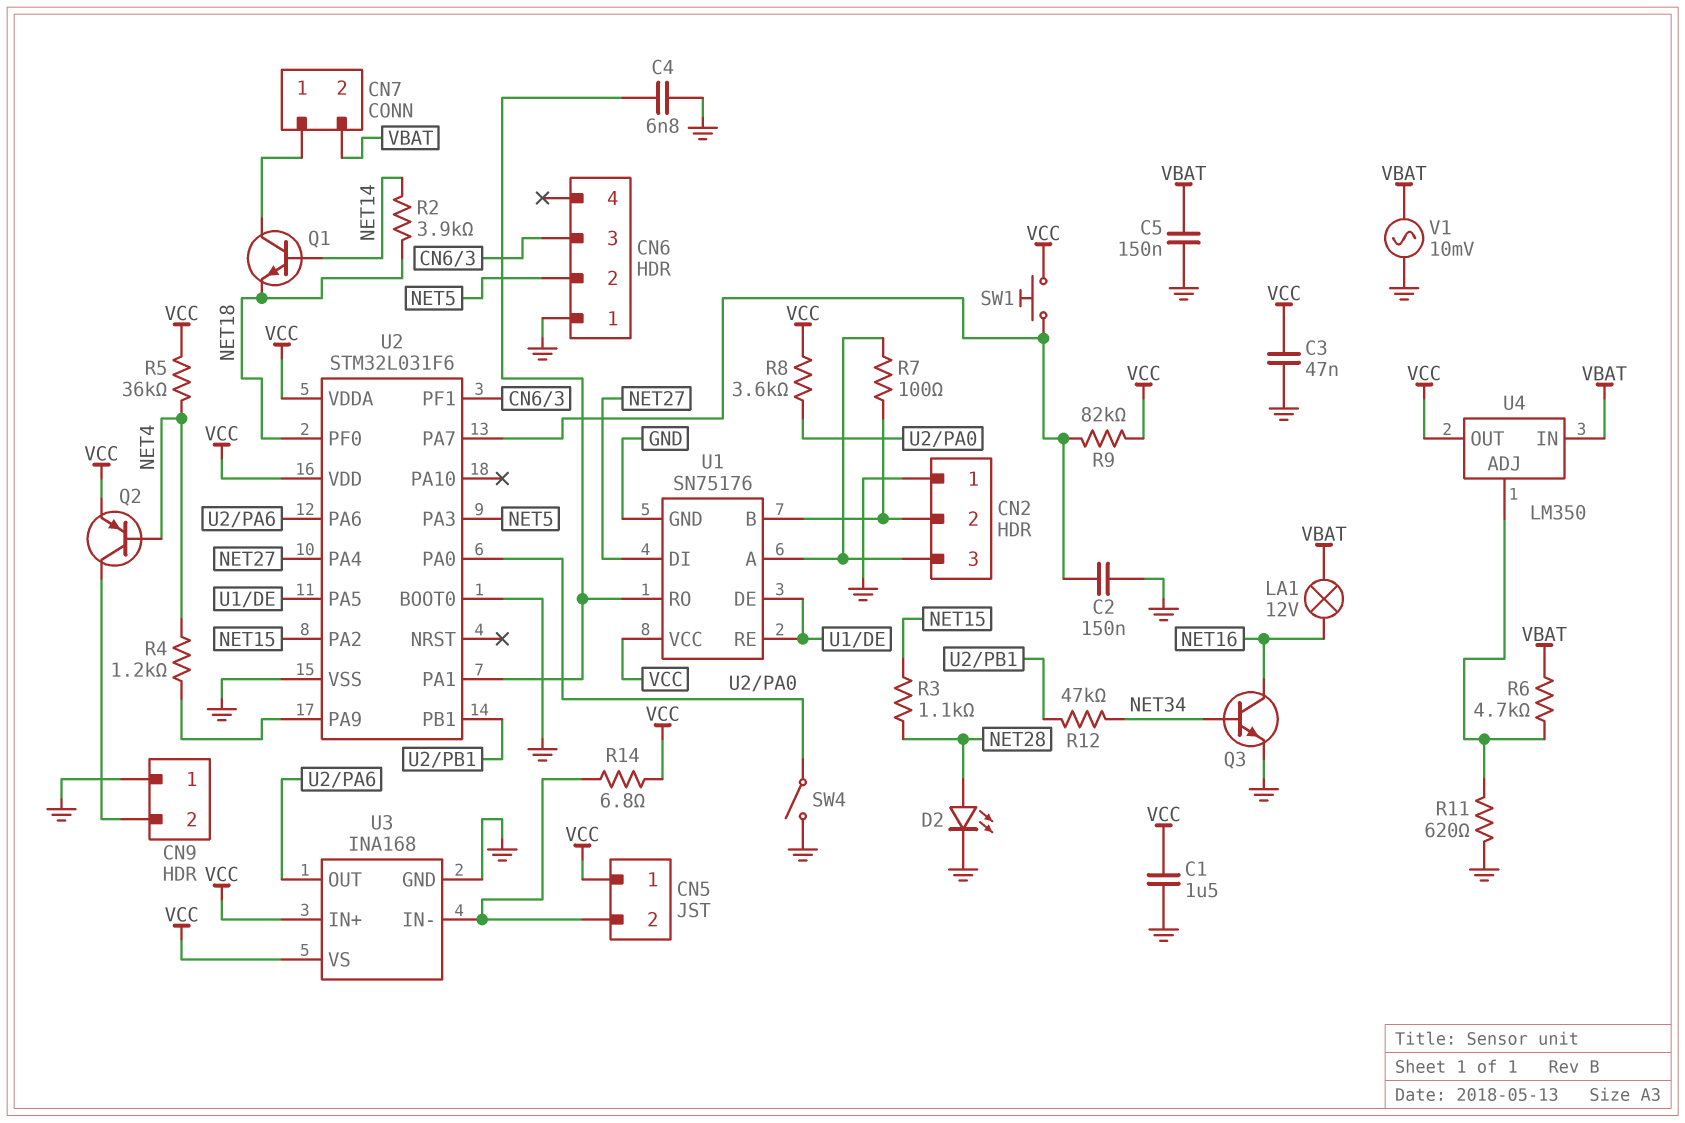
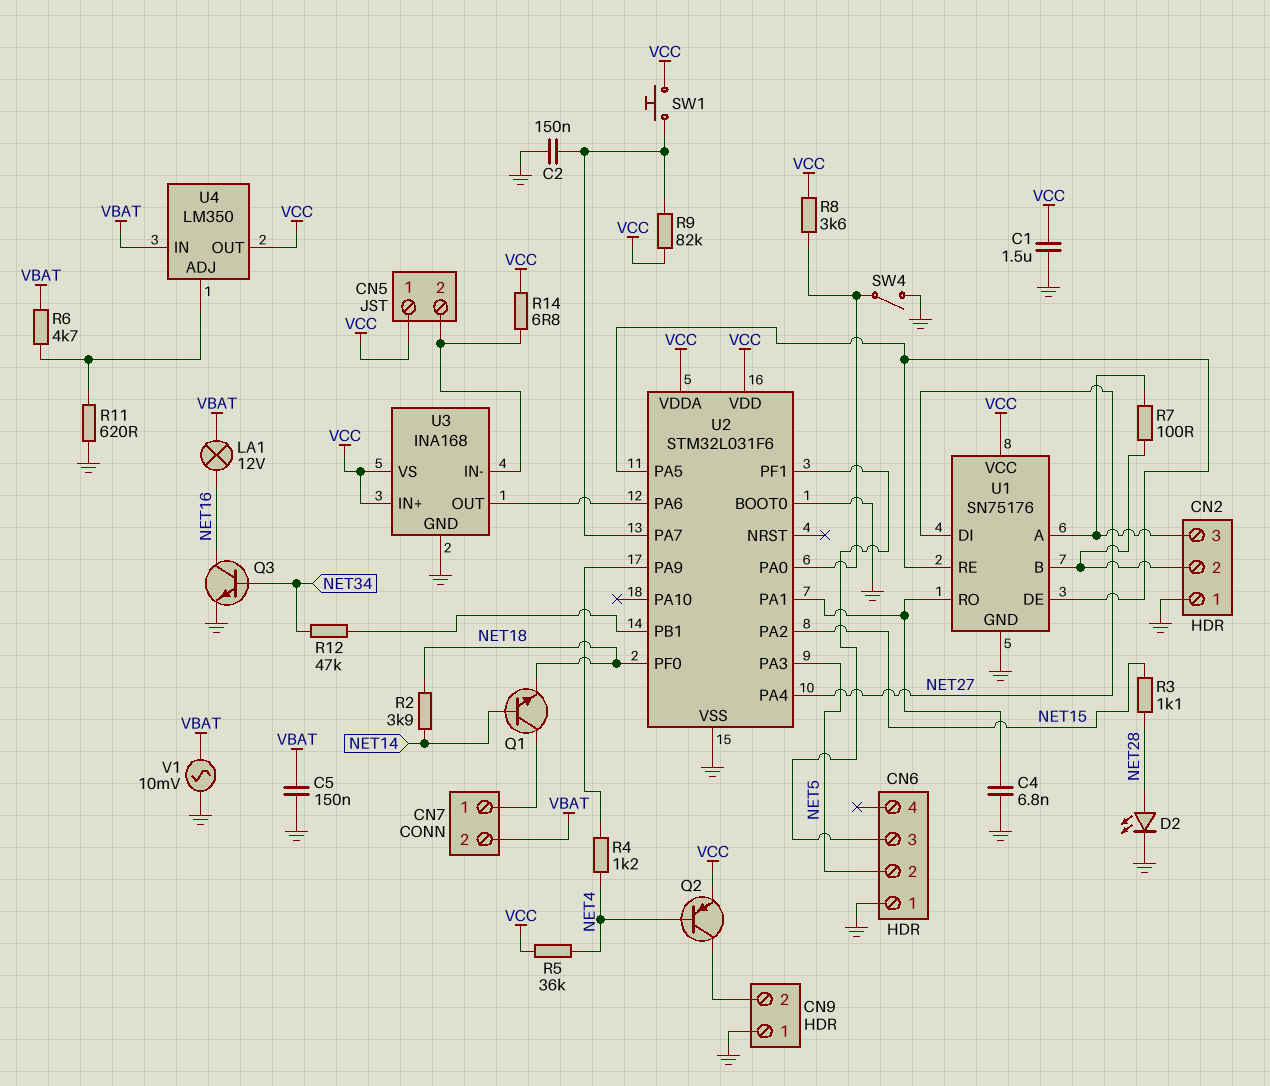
C3: 47nF (GND, VCC) -> none

